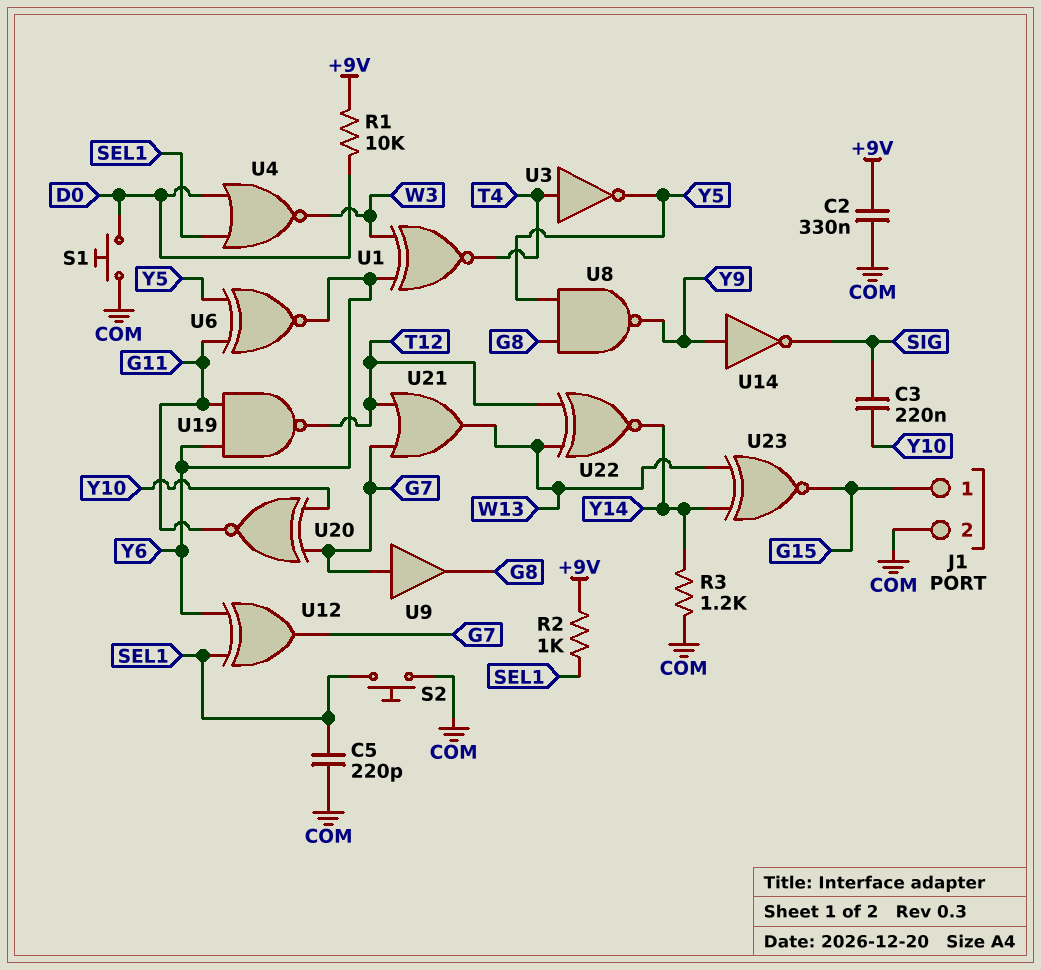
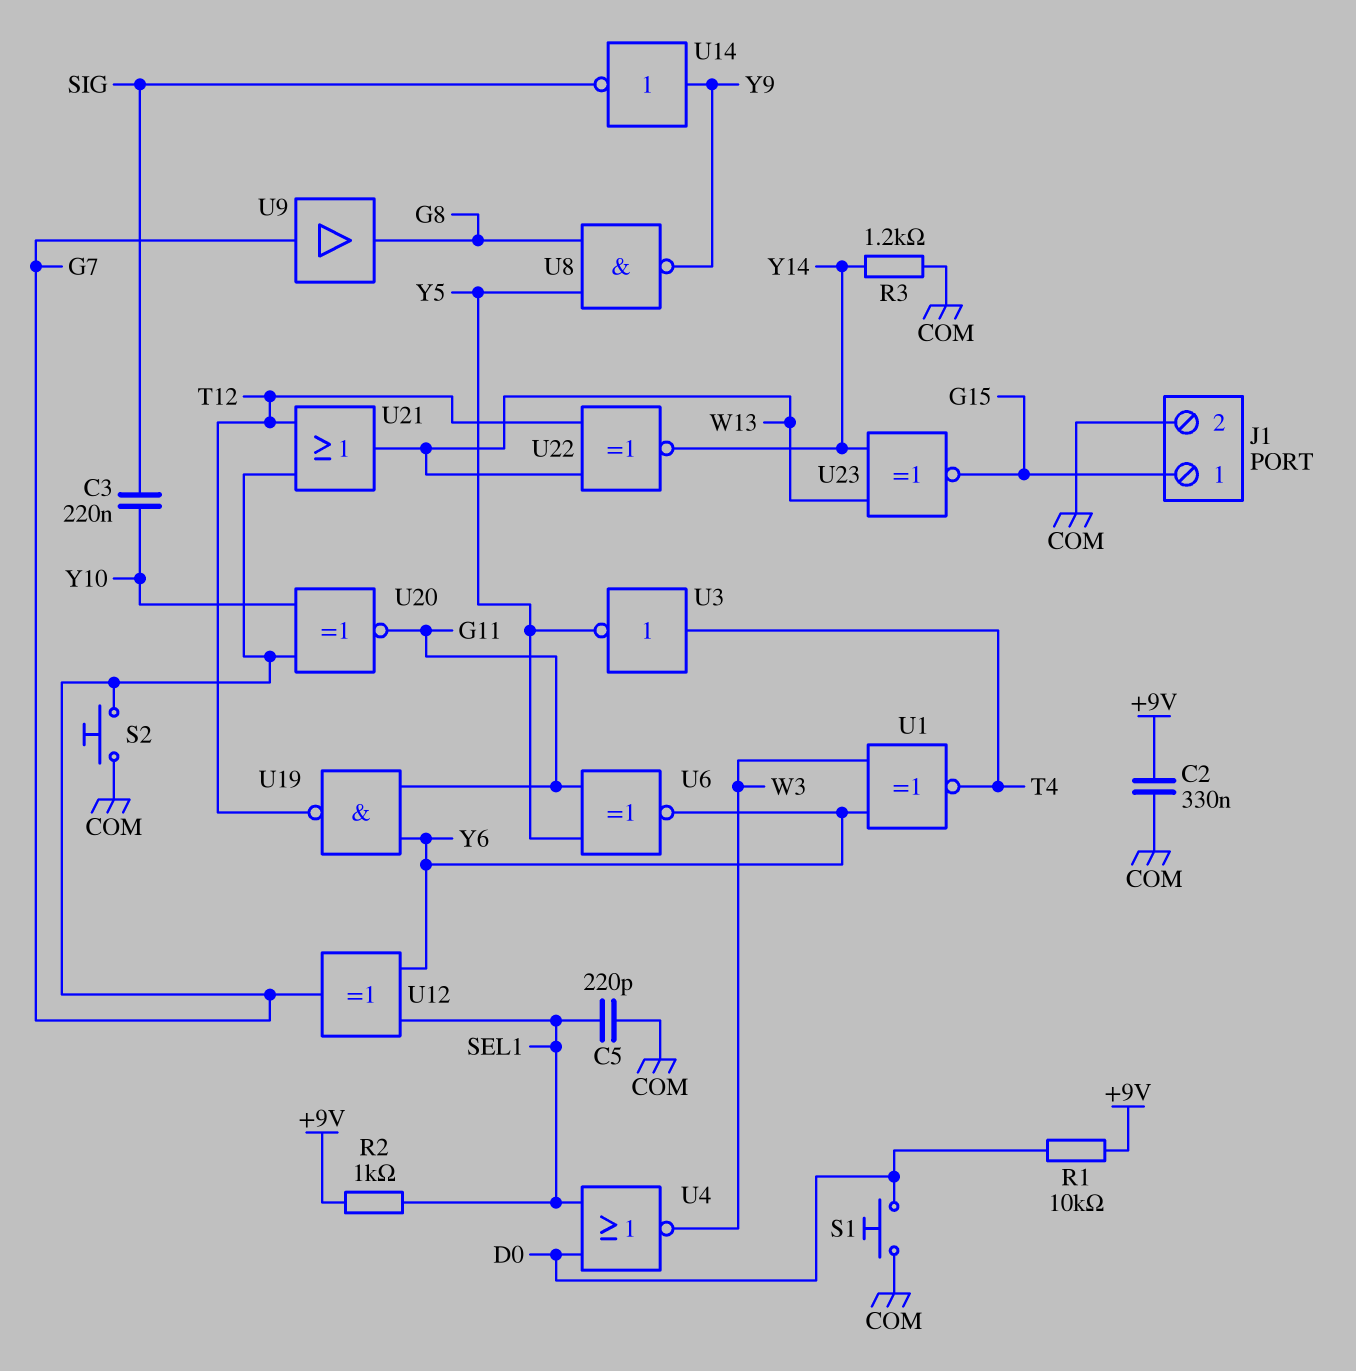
S2: button (COM, SEL1) -> button (COM, G7)

